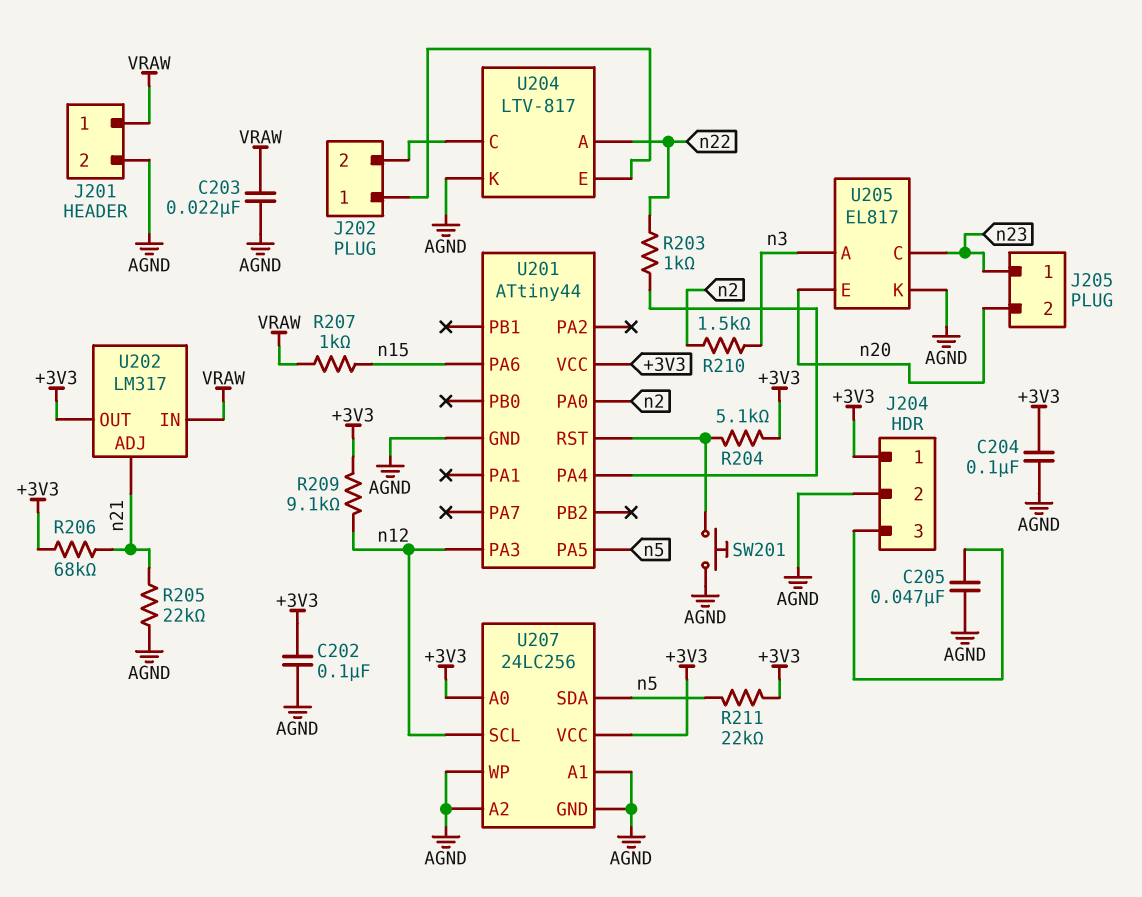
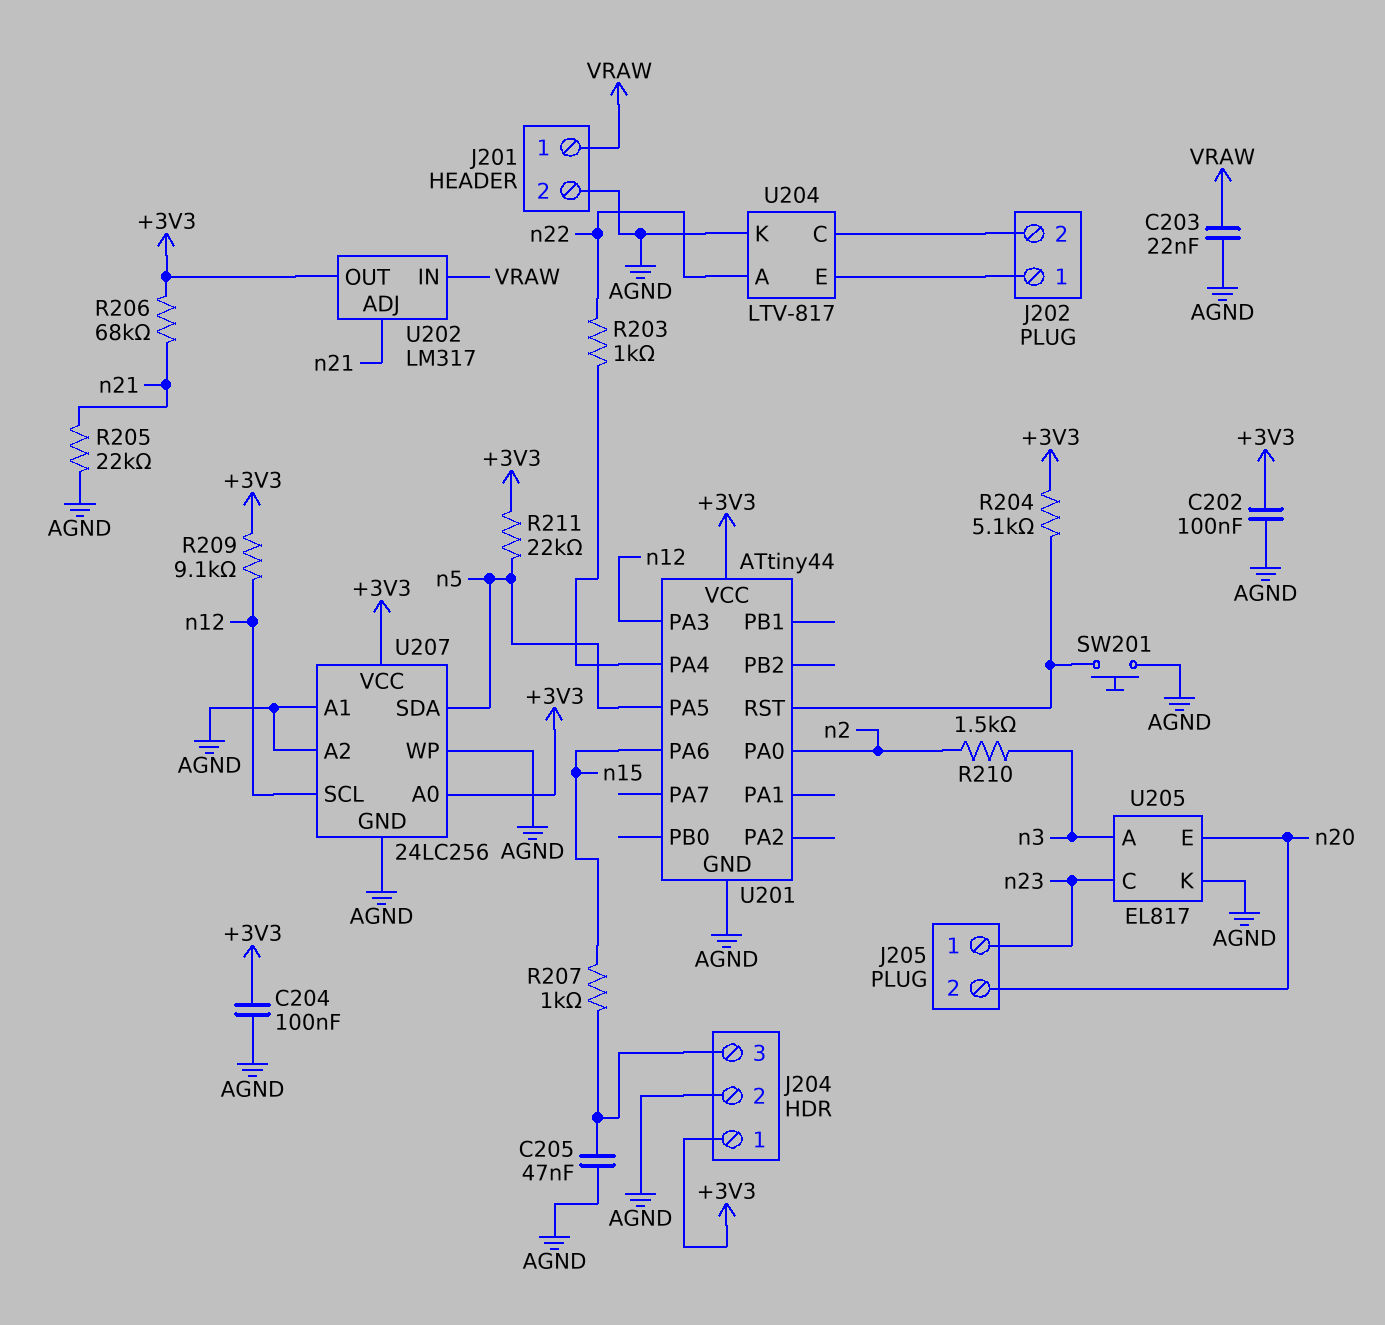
R207: 1k (VRAW, n15) -> 1k (J204/3, n15)

